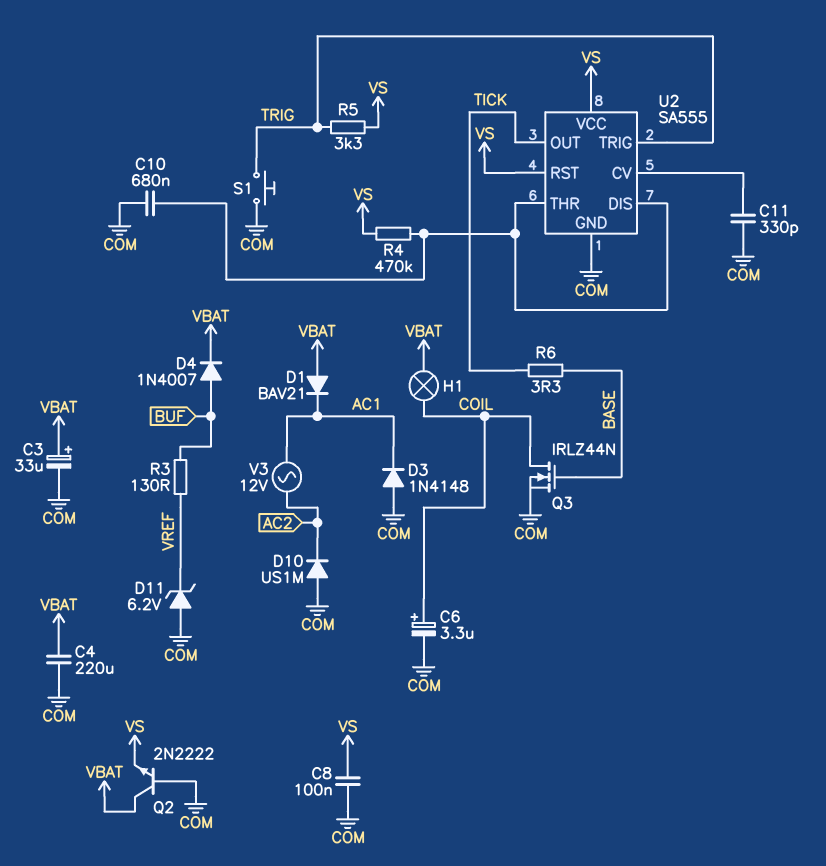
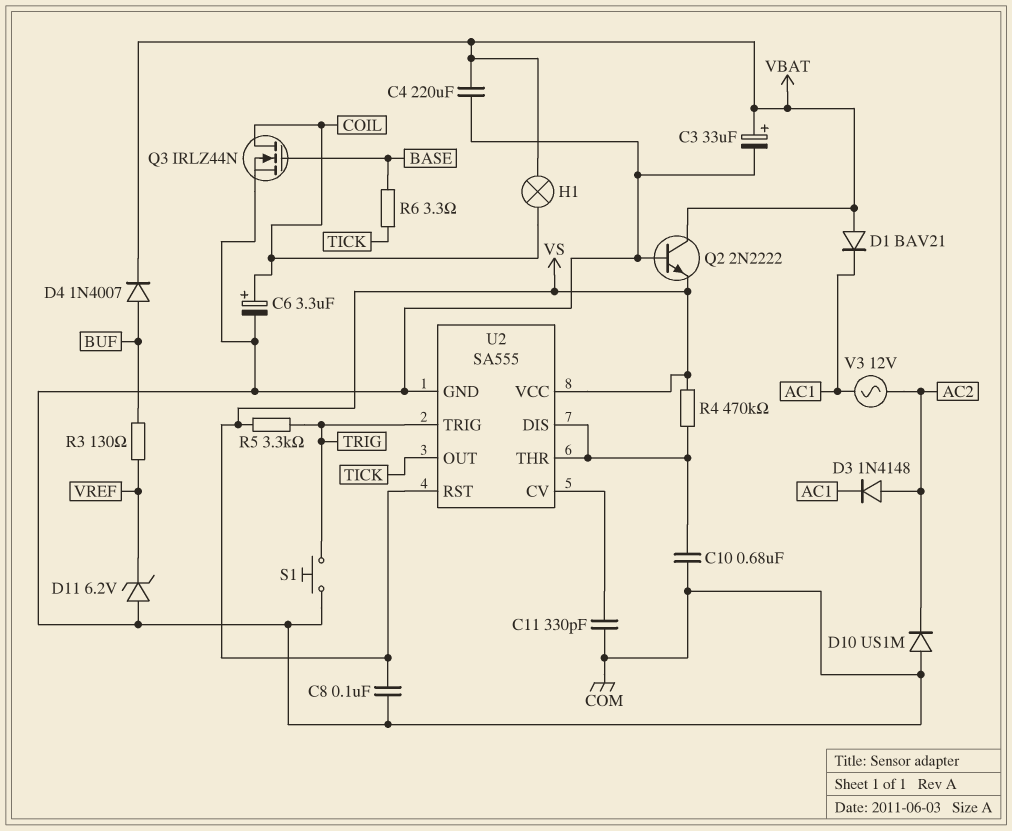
D3: diode 1N4148 (A COM, K AC1) -> diode 1N4148 (A AC2, K AC1)

